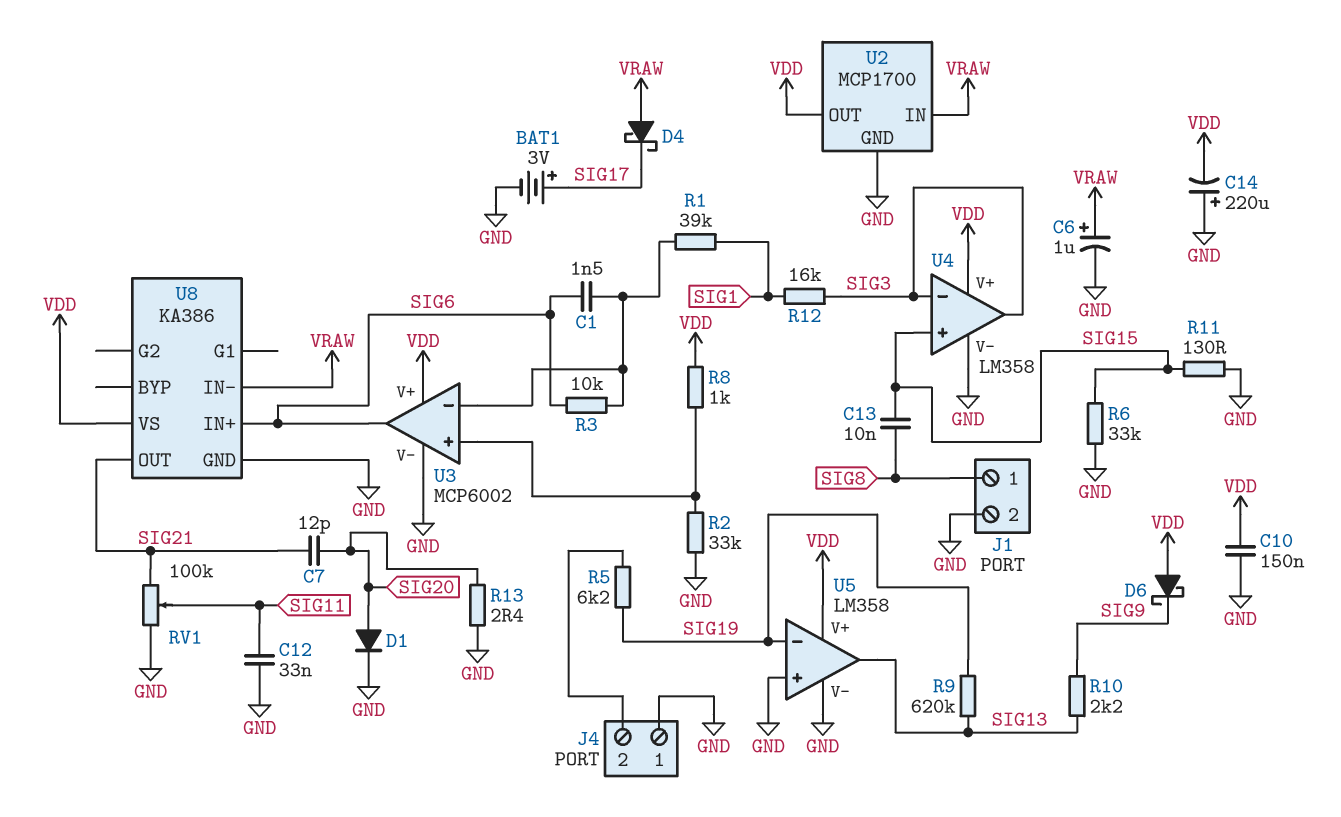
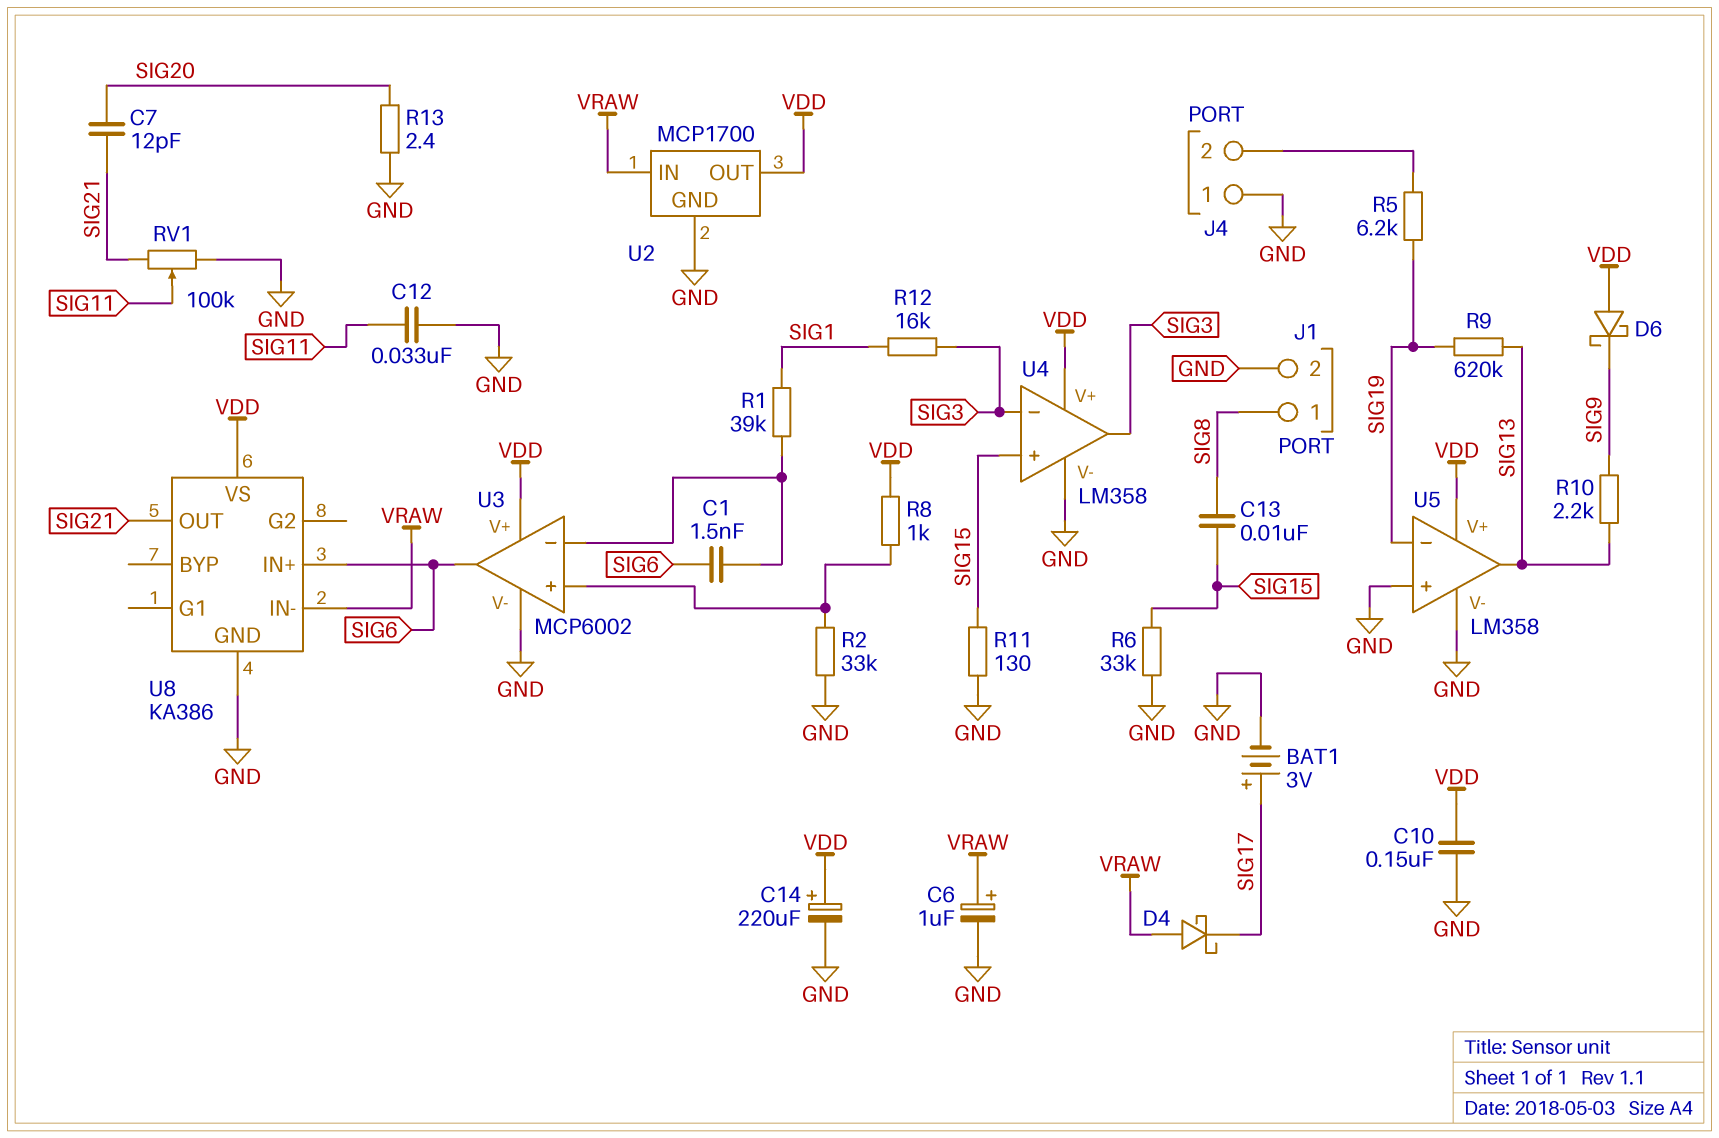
C14: 220uF (plus GND, minus VDD) -> 220uF (plus VDD, minus GND)
D1: diode (A SIG20, K GND) -> none
R3: 10k (SIG6, U3/in-) -> none

